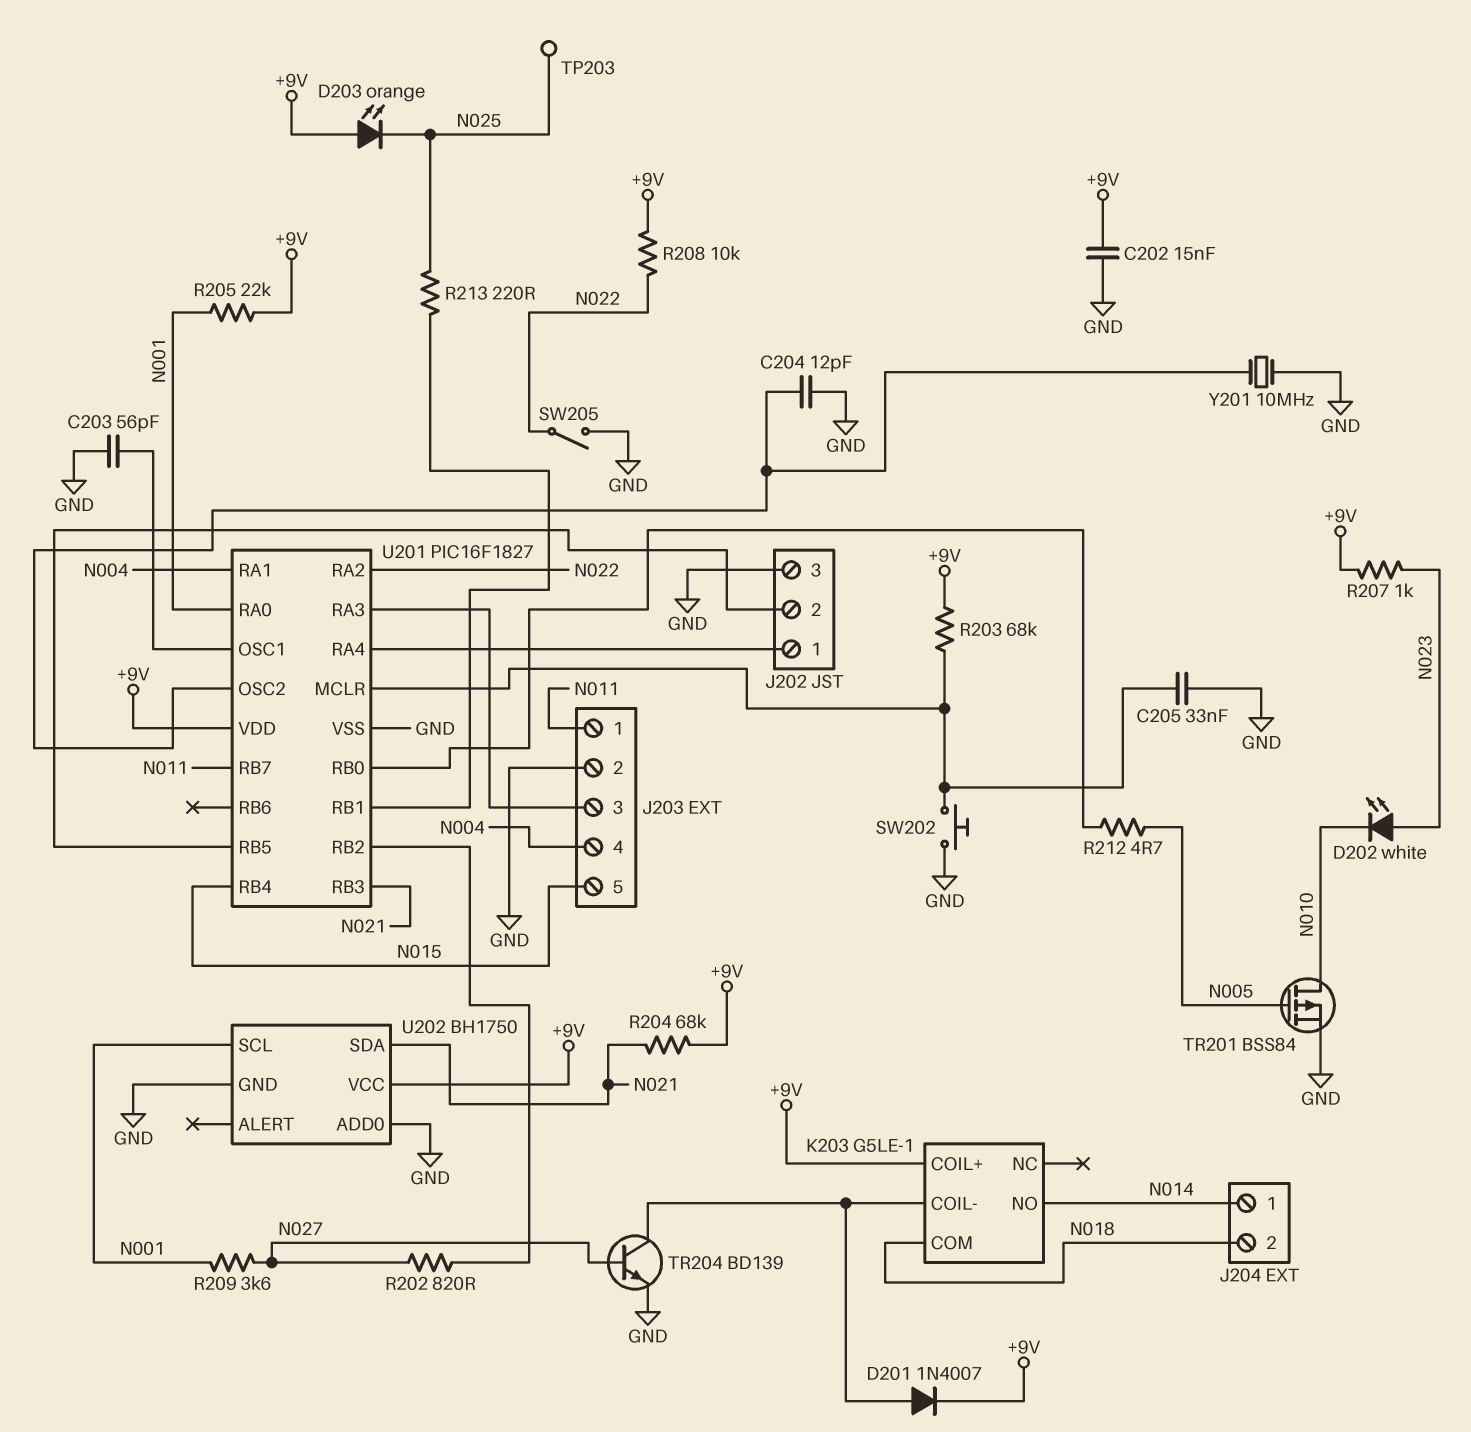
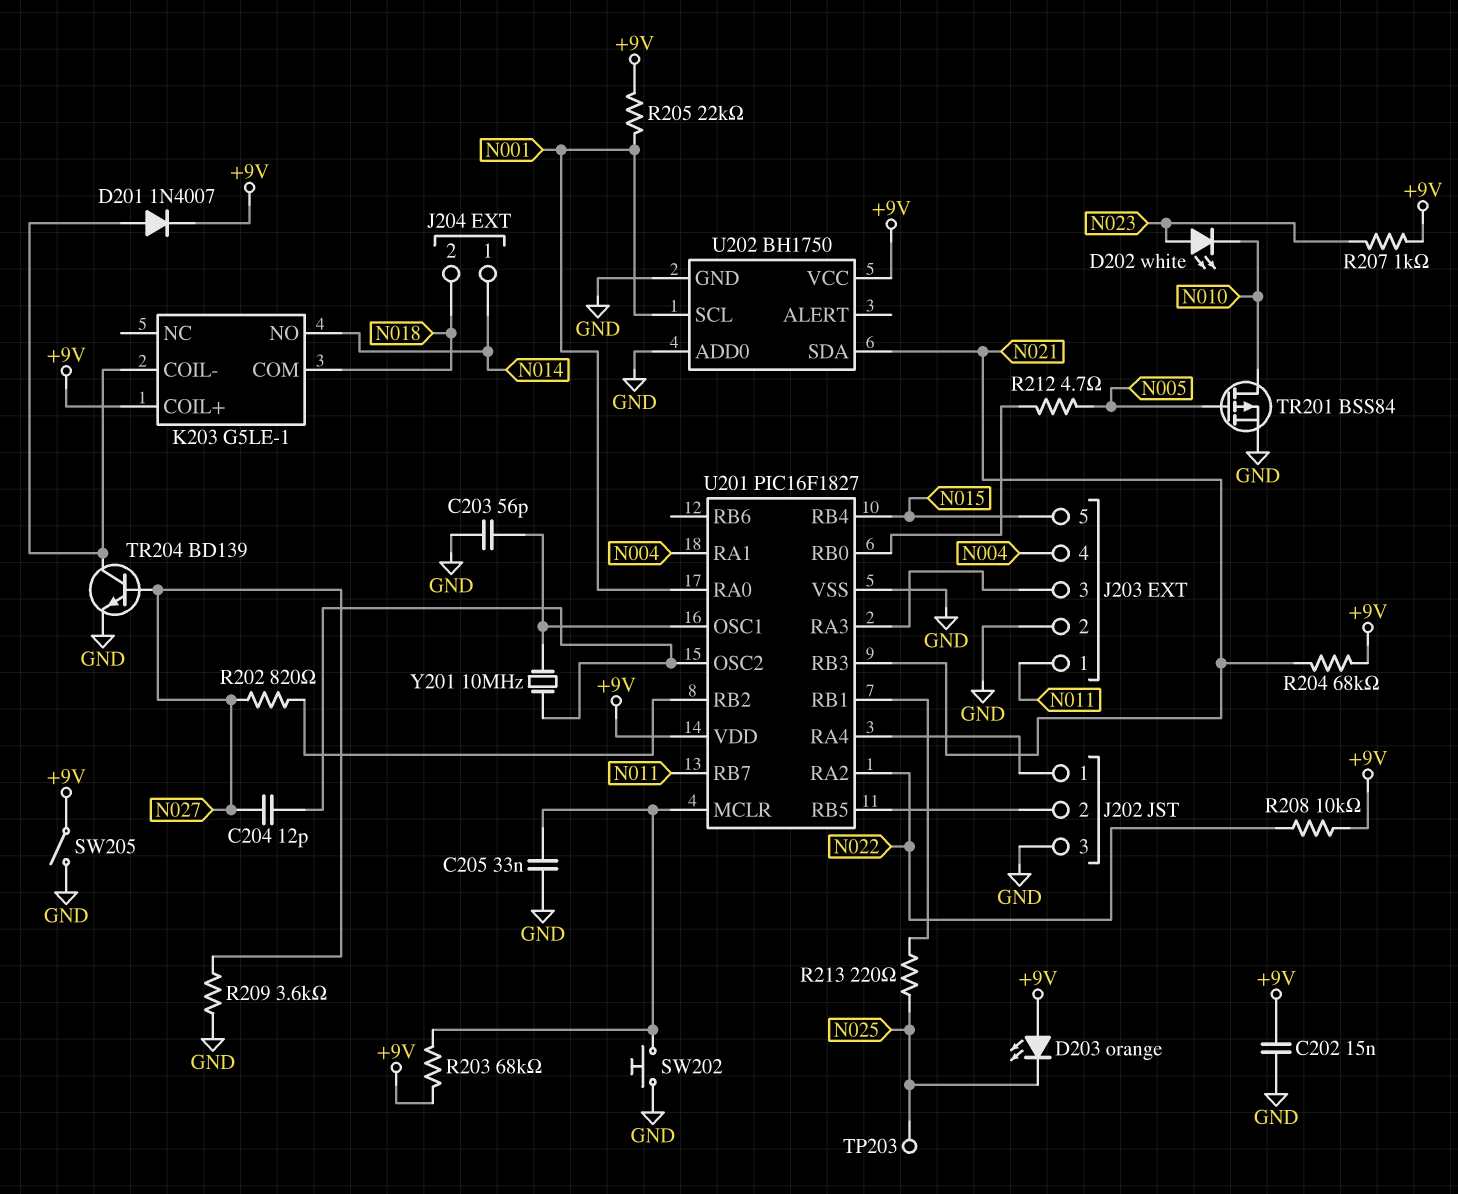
C204: 12pF (GND, U201/OSC2) -> 12pF (N027, U201/OSC2)
R209: 3.6k (N001, N027) -> 3.6k (GND, N027)
SW205: switch (GND, N022) -> switch (+9V, GND)
Y201: 10MHz (GND, U201/OSC2) -> 10MHz (U201/OSC1, U201/OSC2)

